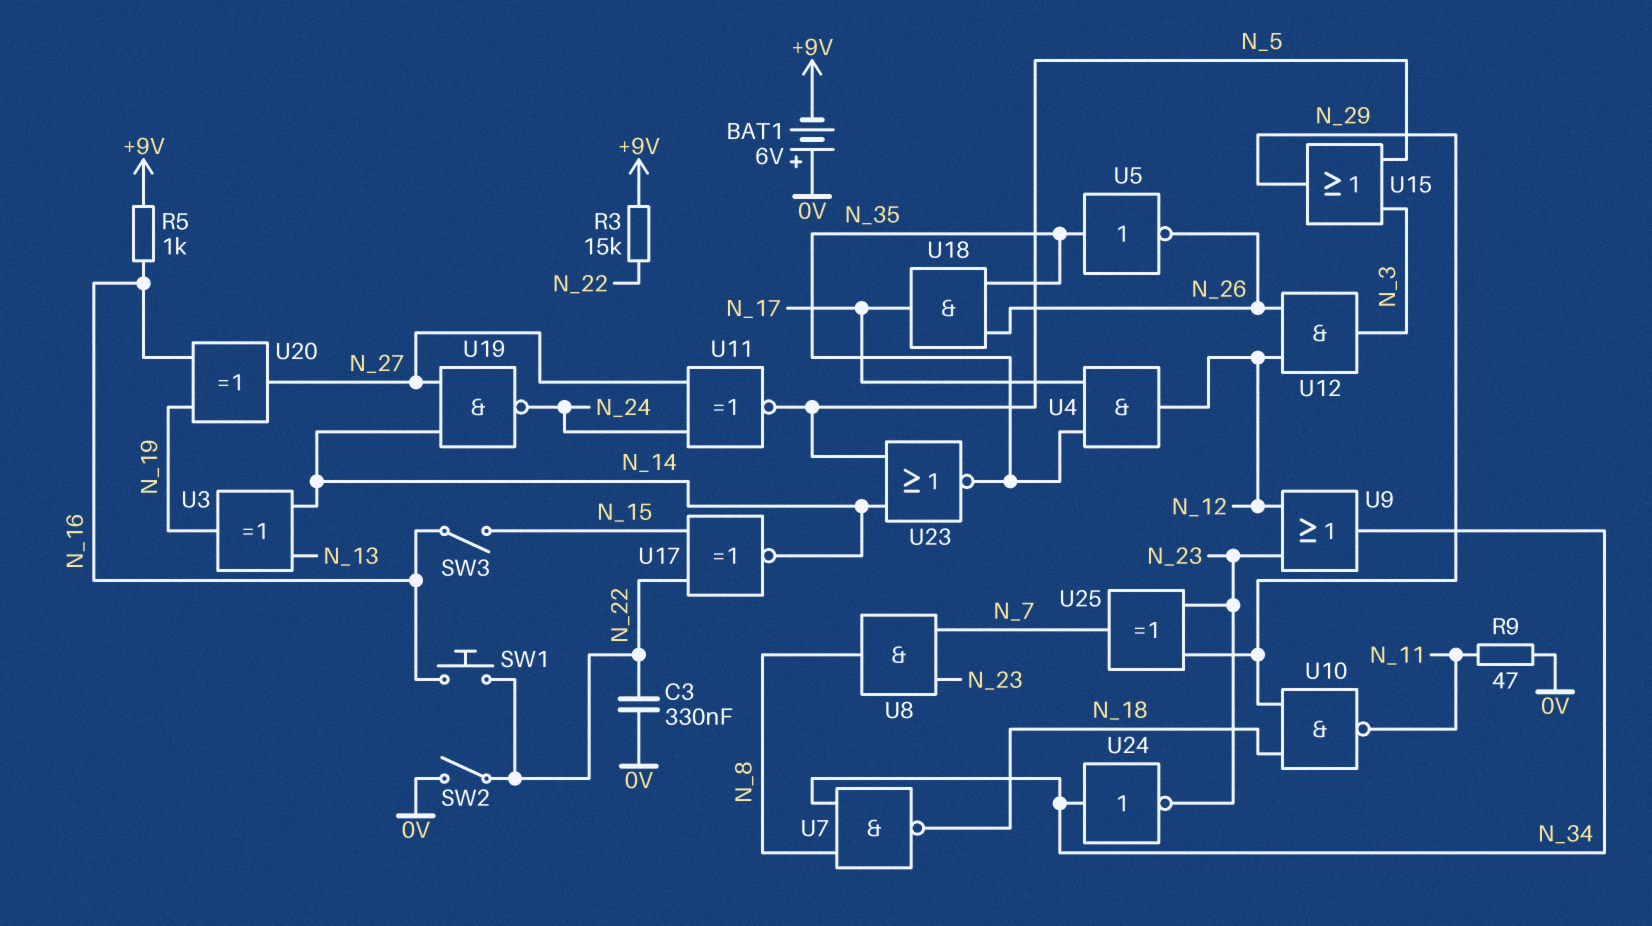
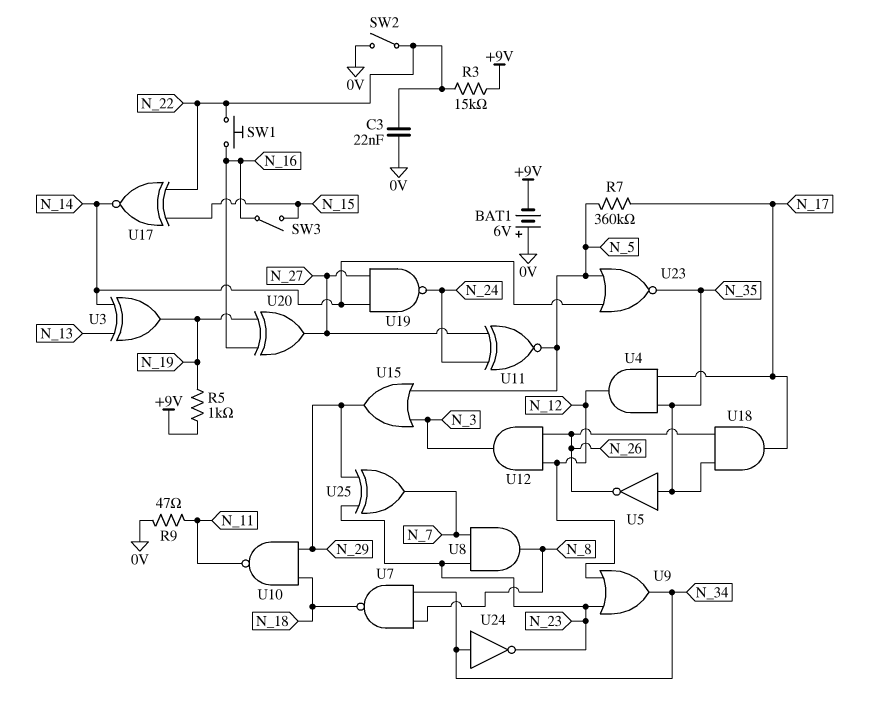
C3: 330nF (0V, N_22) -> 22nF (0V, N_22)
R5: 1k (+9V, N_16) -> 1k (+9V, N_19)
R7: none -> 360k (N_5, N_17)

